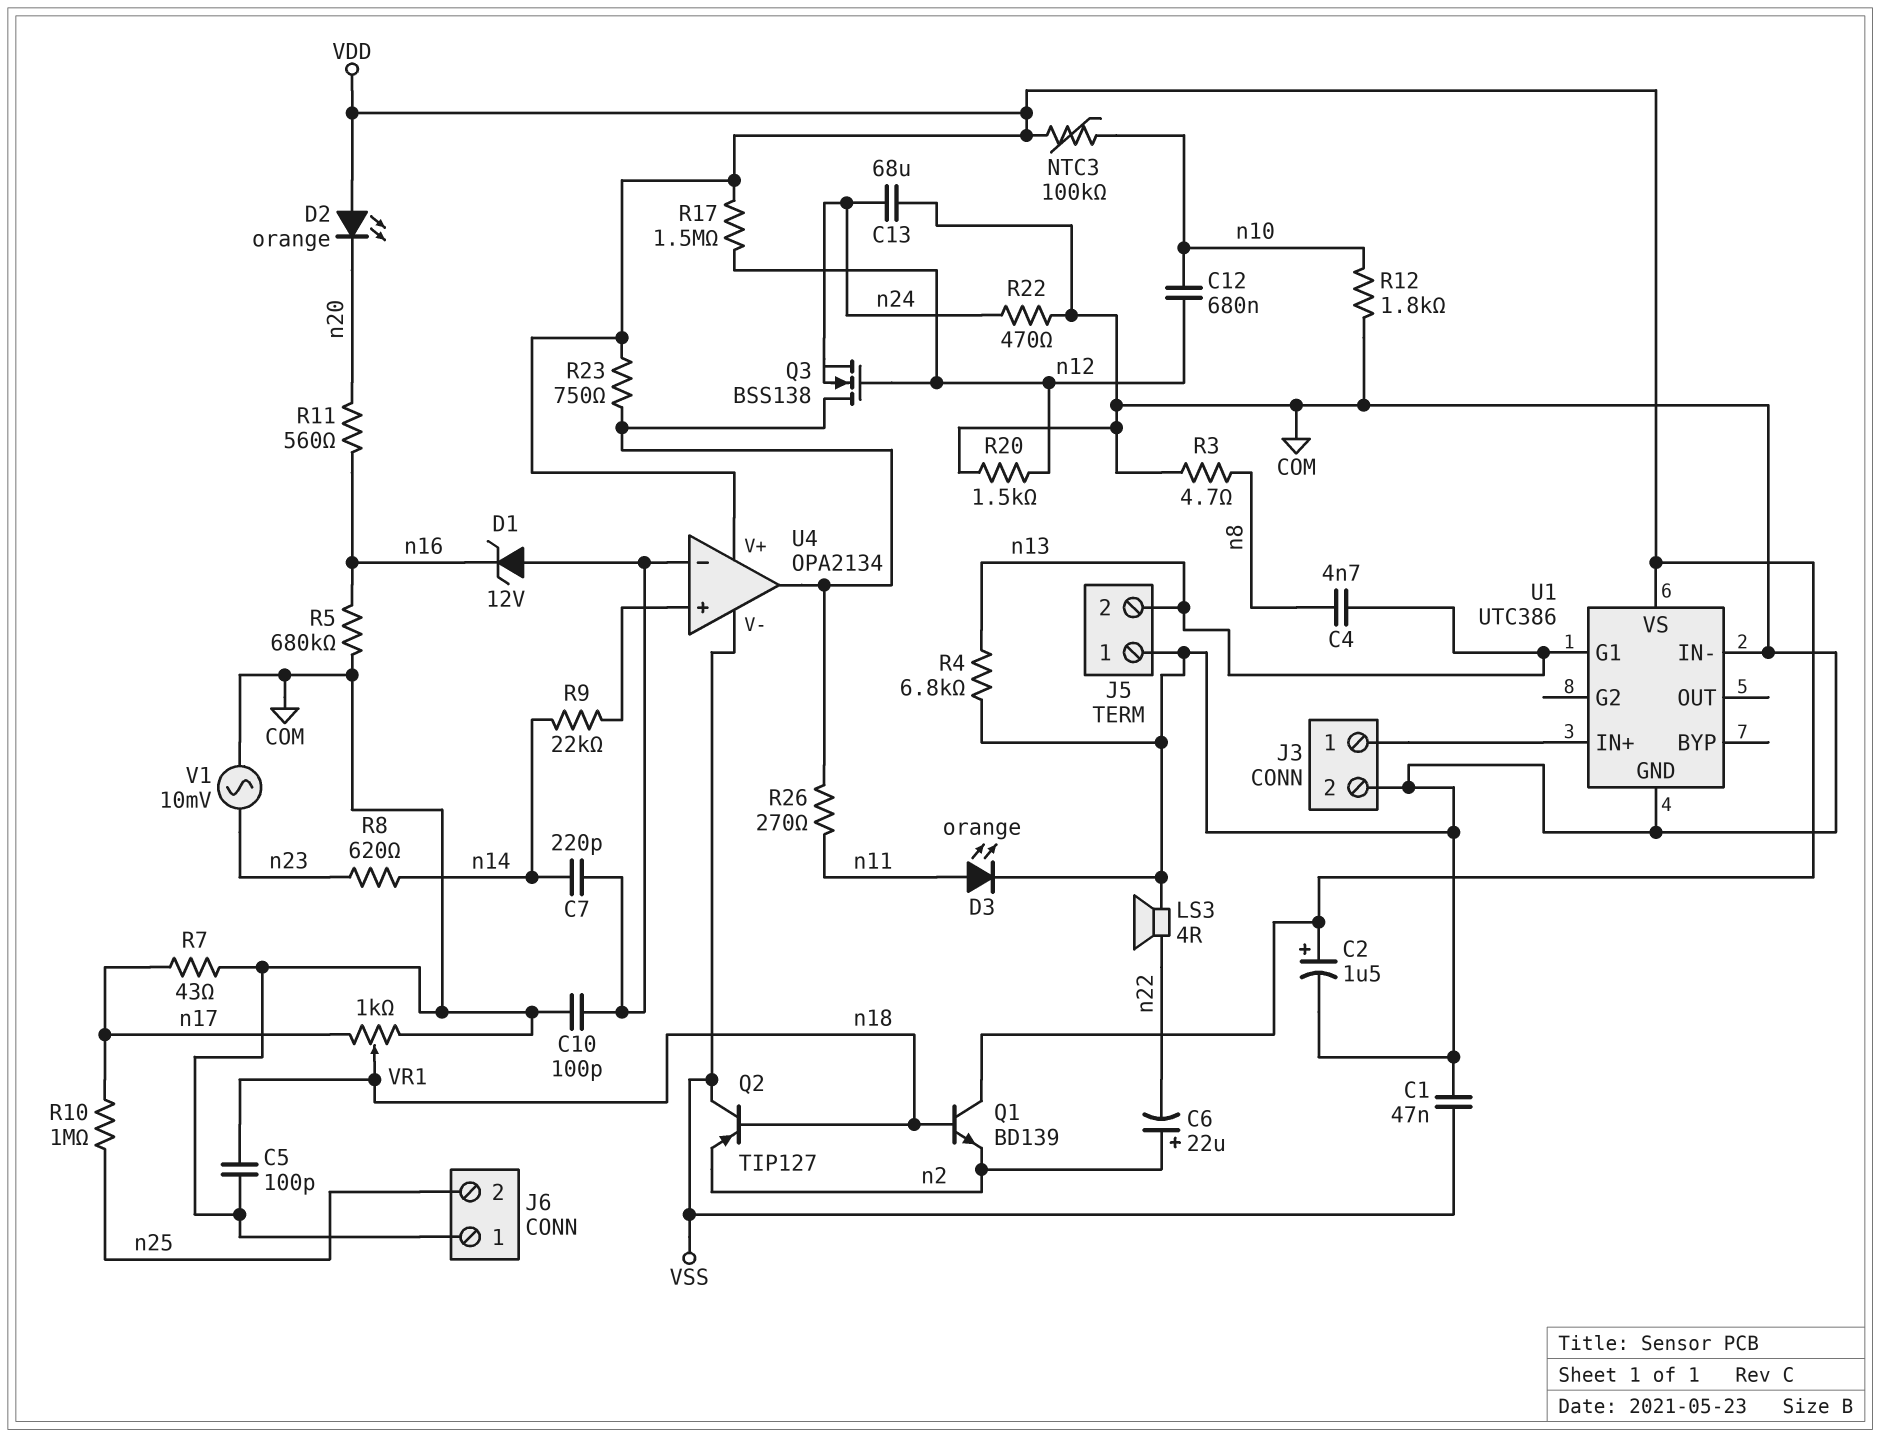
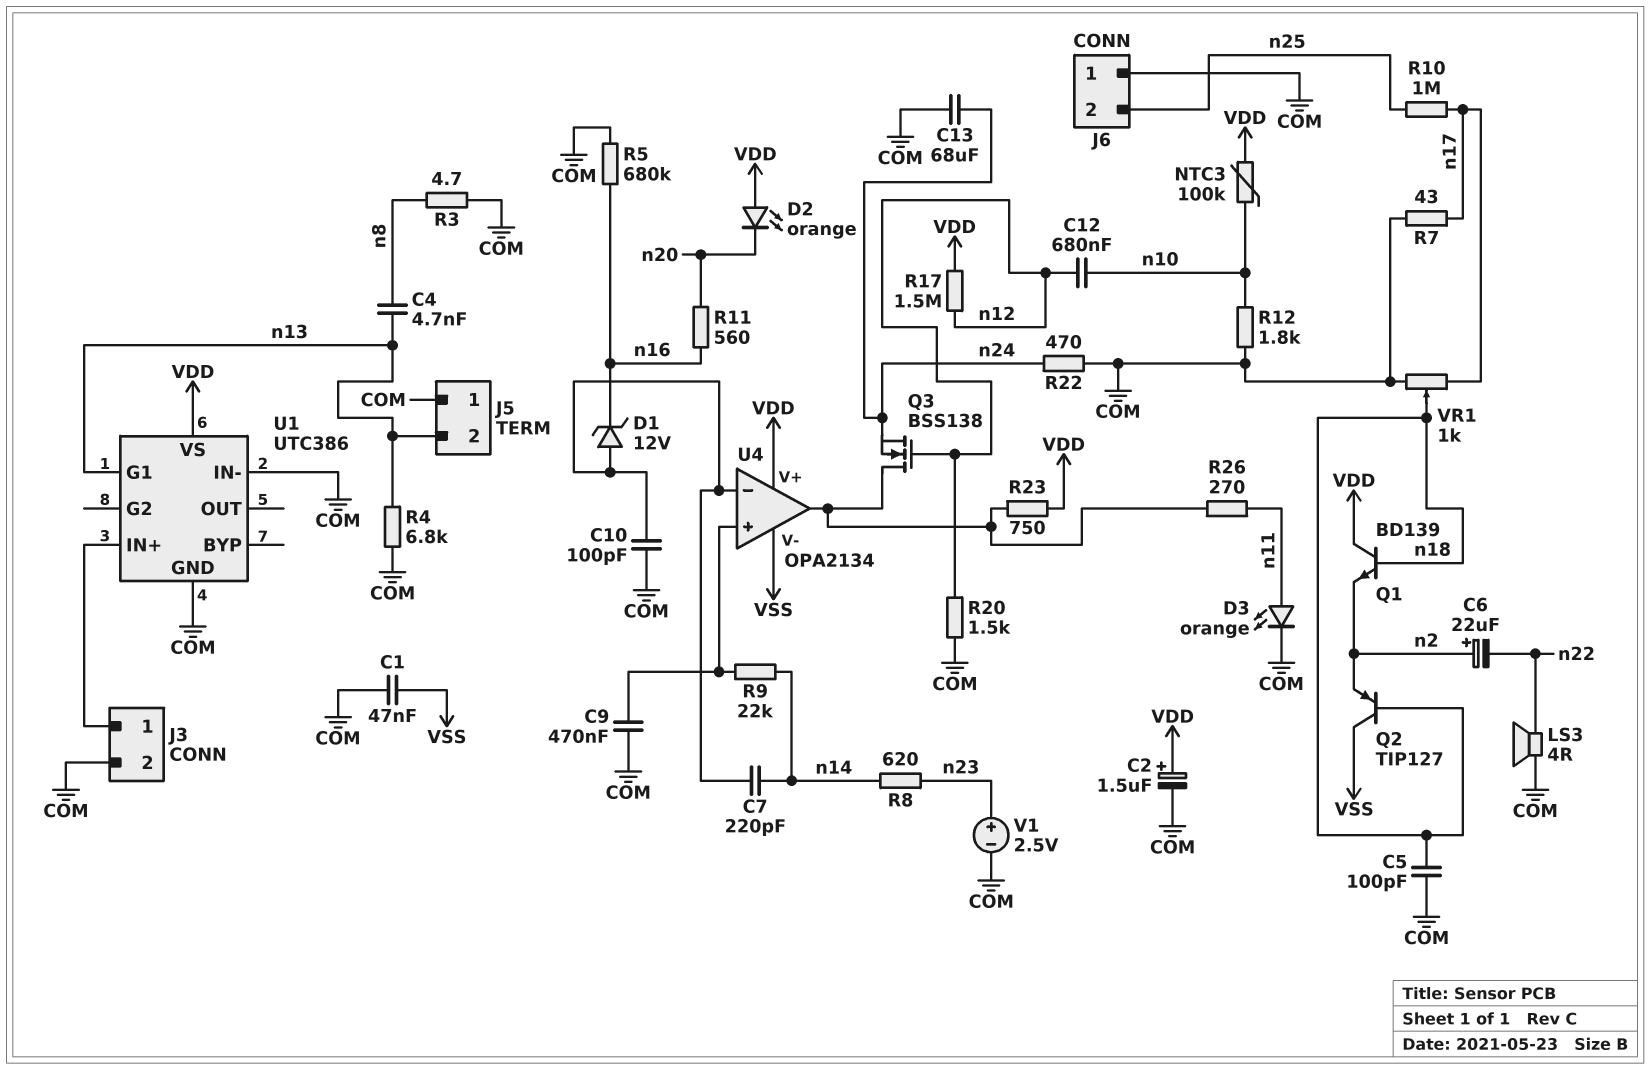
C9: none -> 470nF (COM, U4/in+)
V1: AC 10mV (COM, n23) -> 2.5V (plus n23, minus COM)

